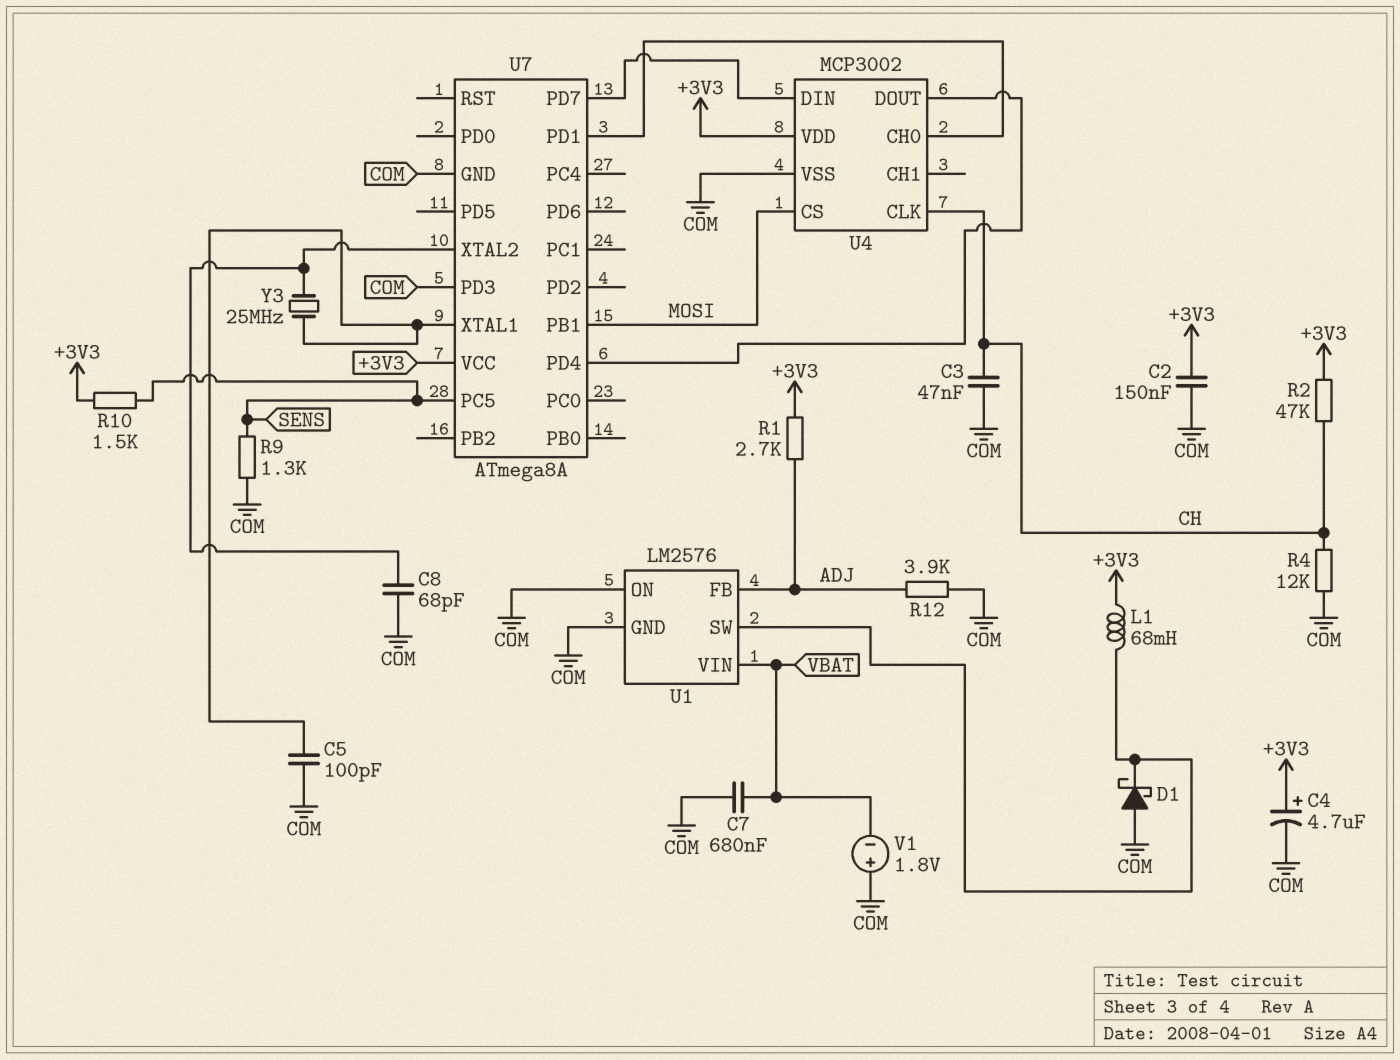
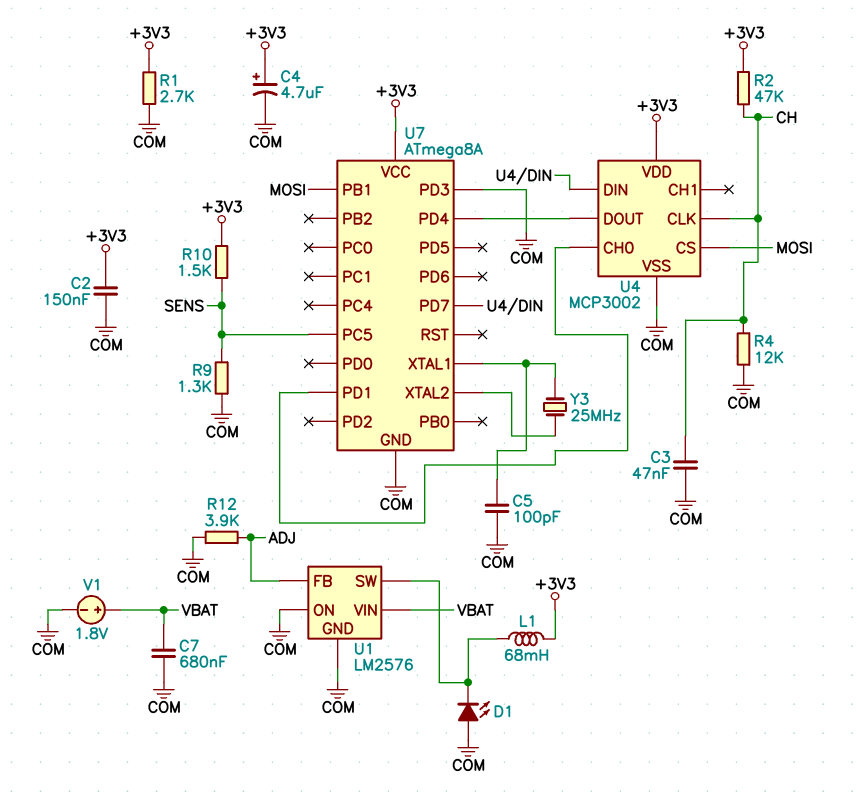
C8: 68pF (COM, U7/XTAL2) -> none
D1: schottky (A COM, K U1/SW) -> LED (A COM, K U1/SW)
R1: 2.7k (+3V3, ADJ) -> 2.7k (+3V3, COM)
V1: 1.8V (plus COM, minus VBAT) -> 1.8V (plus VBAT, minus COM)

